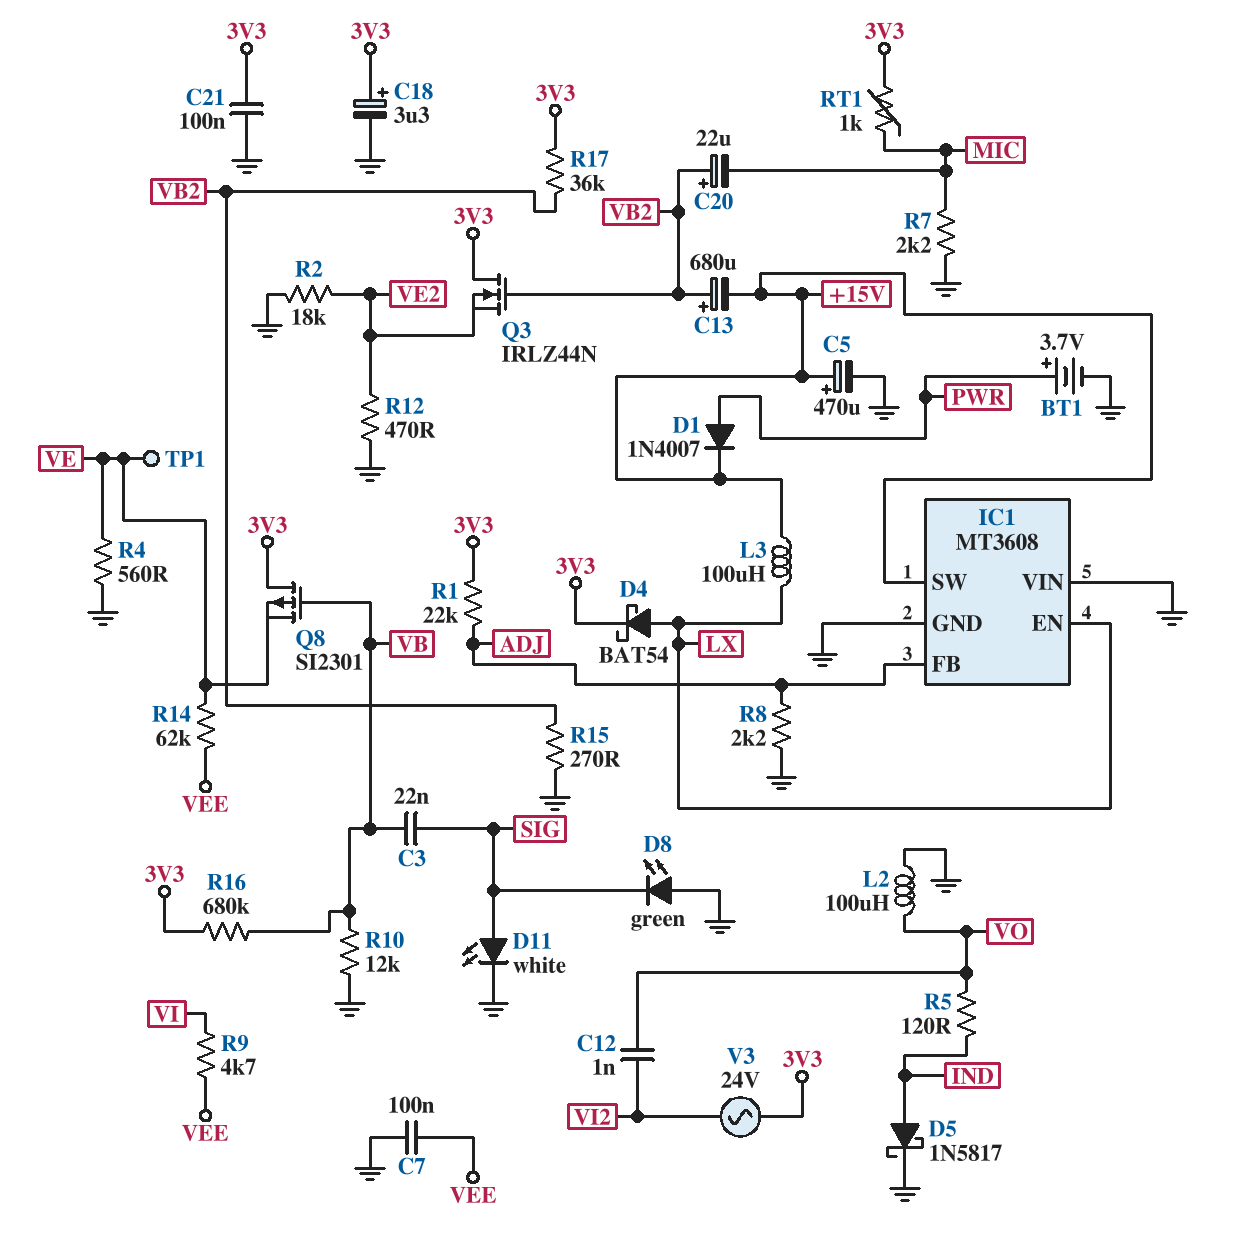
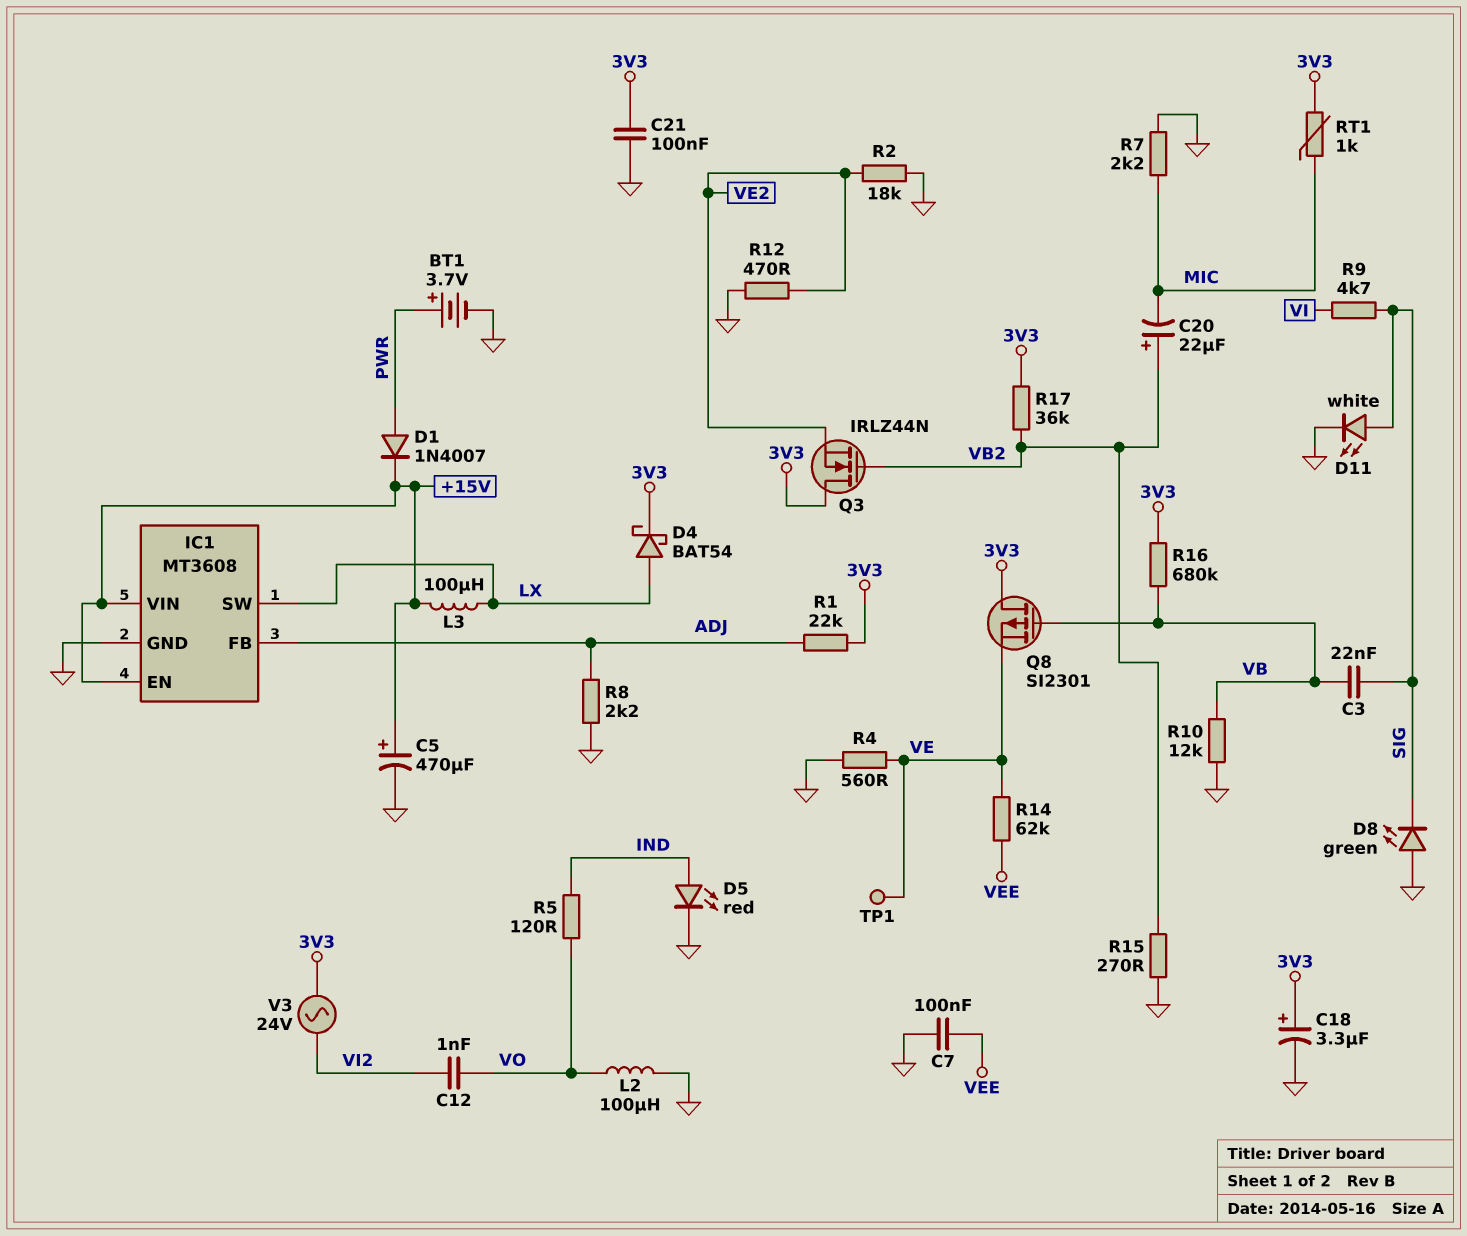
C13: 680uF (plus VB2, minus +15V) -> none
D5: schottky 1N5817 (A IND, K GND) -> LED red (A IND, K GND)
IC1 pin EN: LX -> +15V
IC1 pin SW: +15V -> LX
IC1 pin VIN: GND -> +15V
R9: 4.7k (VEE, VI) -> 4.7k (SIG, VI)

